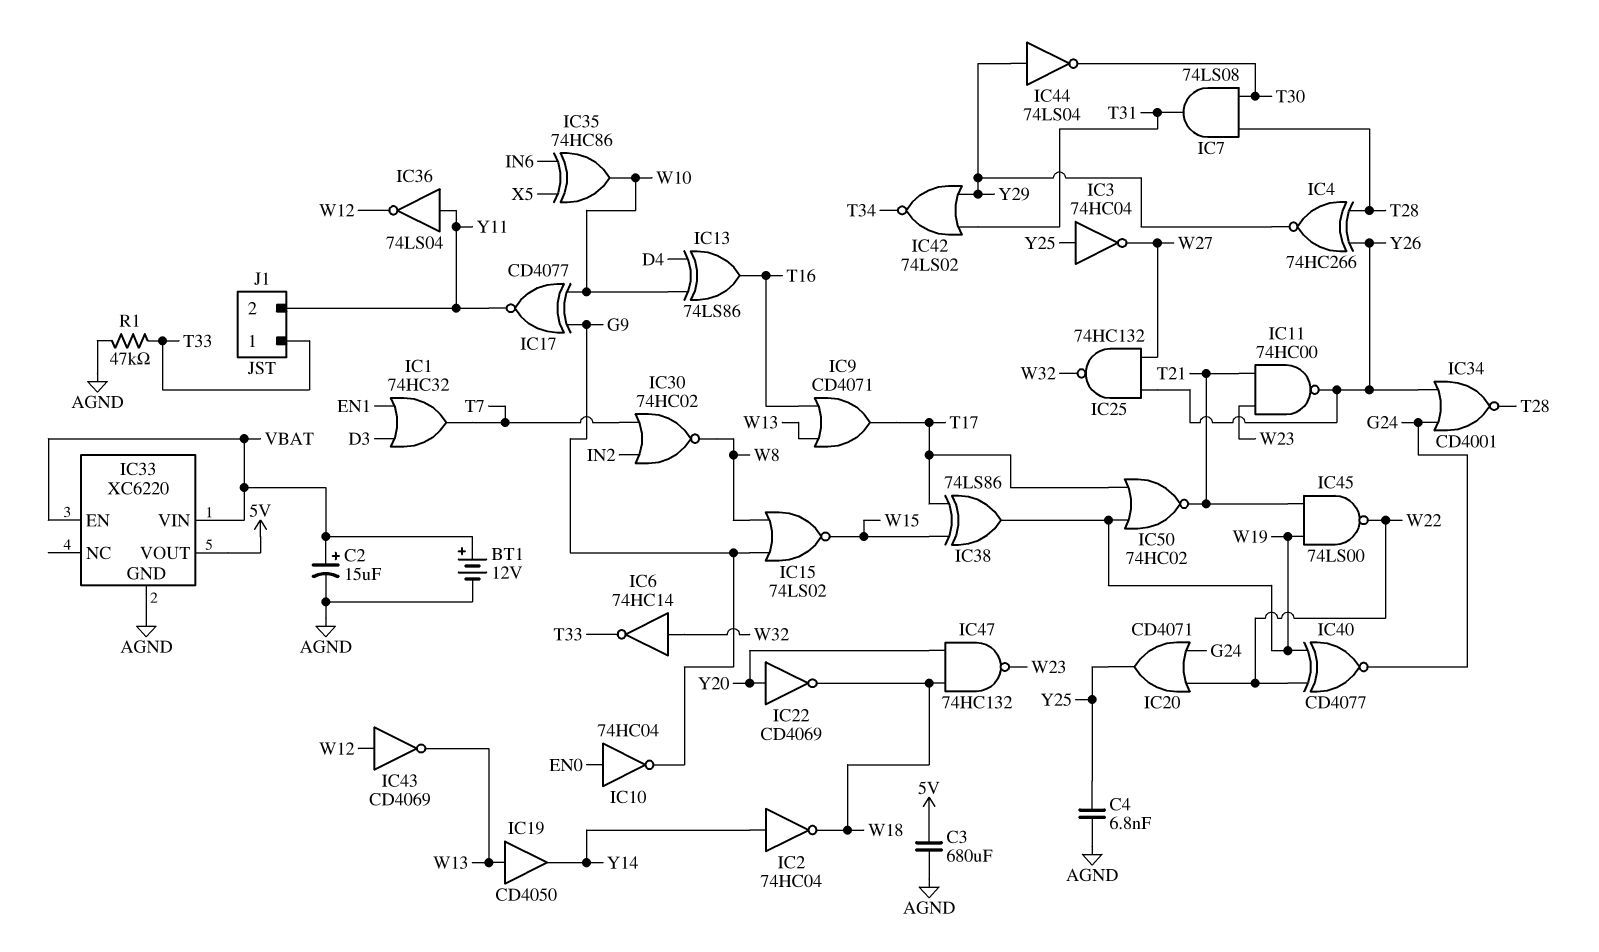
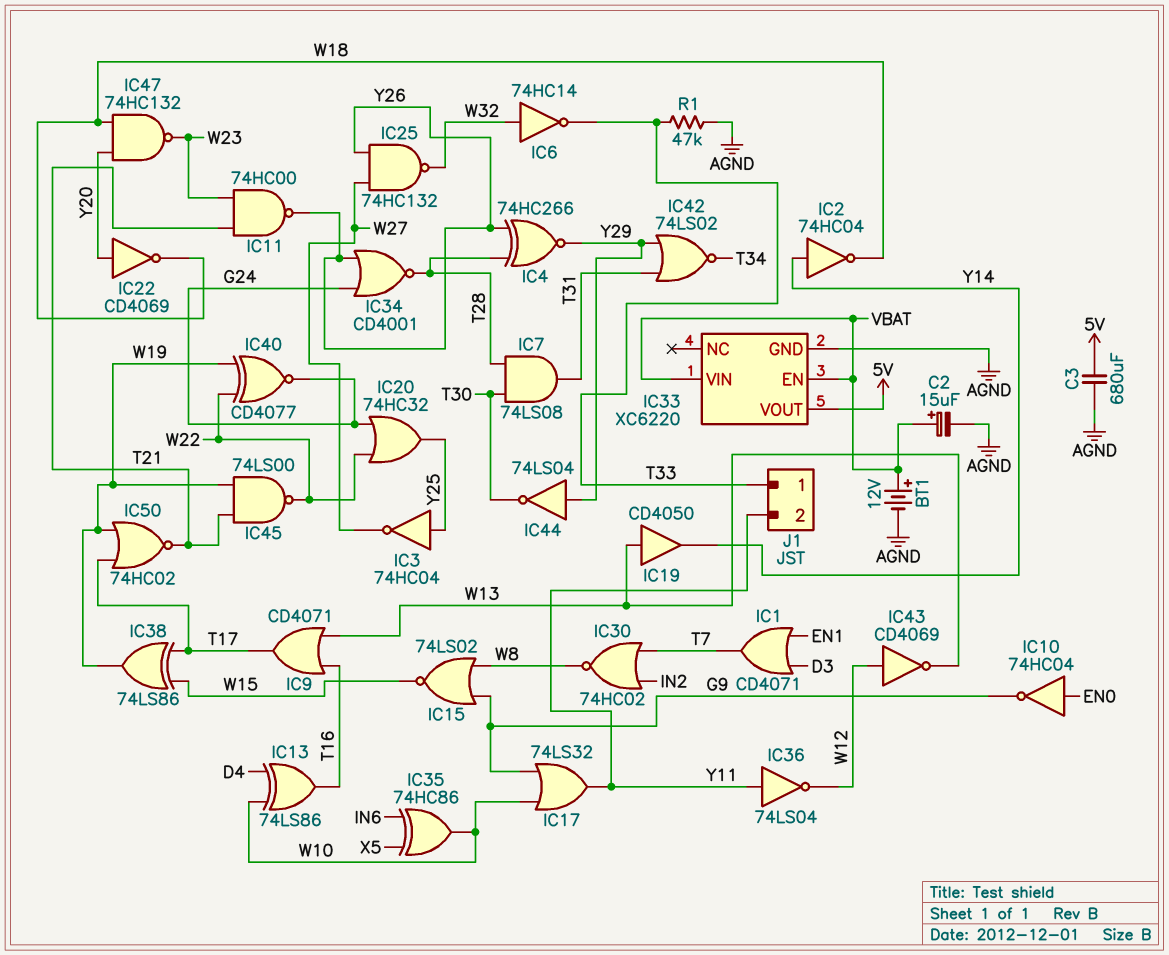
C4: 6.8nF (AGND, Y25) -> none
IC1: OR 74HC32 (in D3, in EN1, out T7) -> OR CD4071 (in D3, in EN1, out T7)
IC17: XNOR CD4077 (in G9, in W10, out Y11) -> OR 74LS32 (in G9, in W10, out Y11)
IC20: OR CD4071 (in G24, in W22, out Y25) -> OR 74HC32 (in G24, in W22, out Y25)

